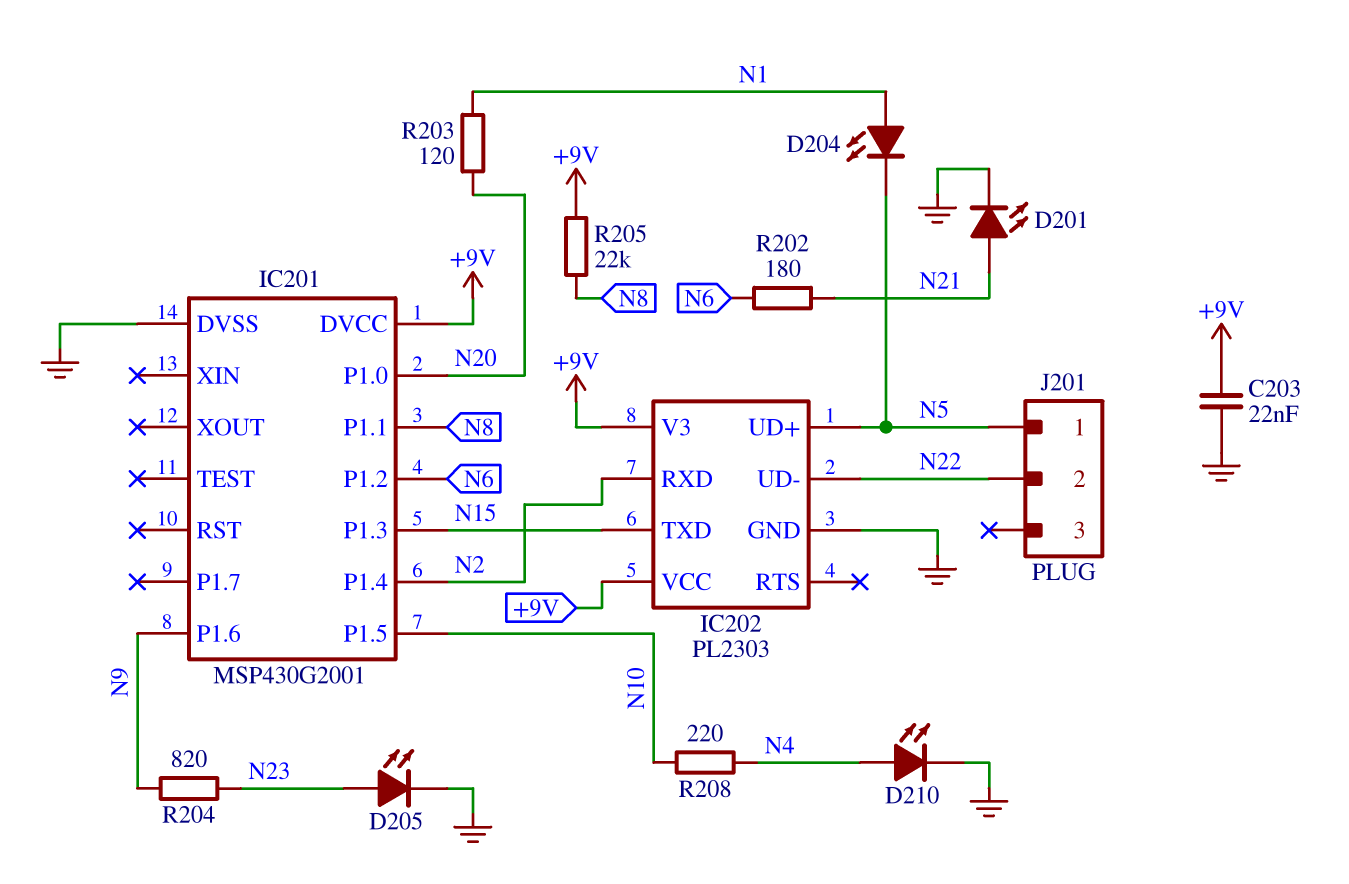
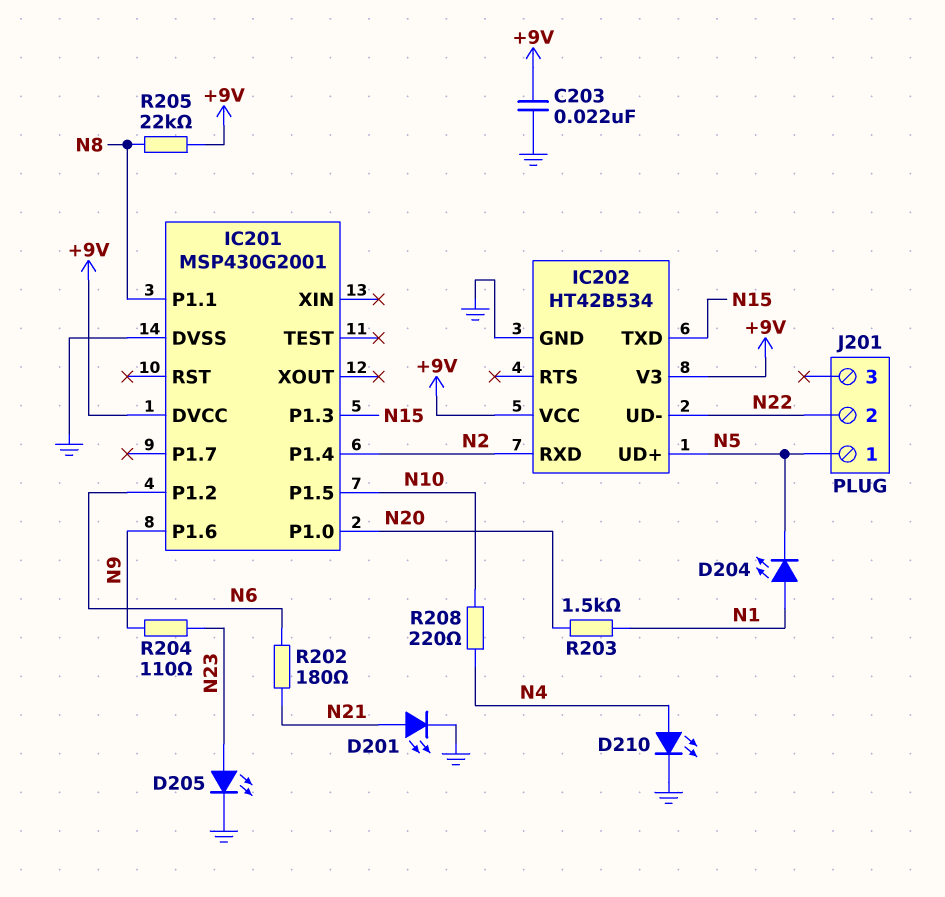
IC202: PL2303 -> HT42B534
R203: 120 (N1, N20) -> 1.5k (N1, N20)
R204: 820 (N9, N23) -> 110 (N9, N23)

